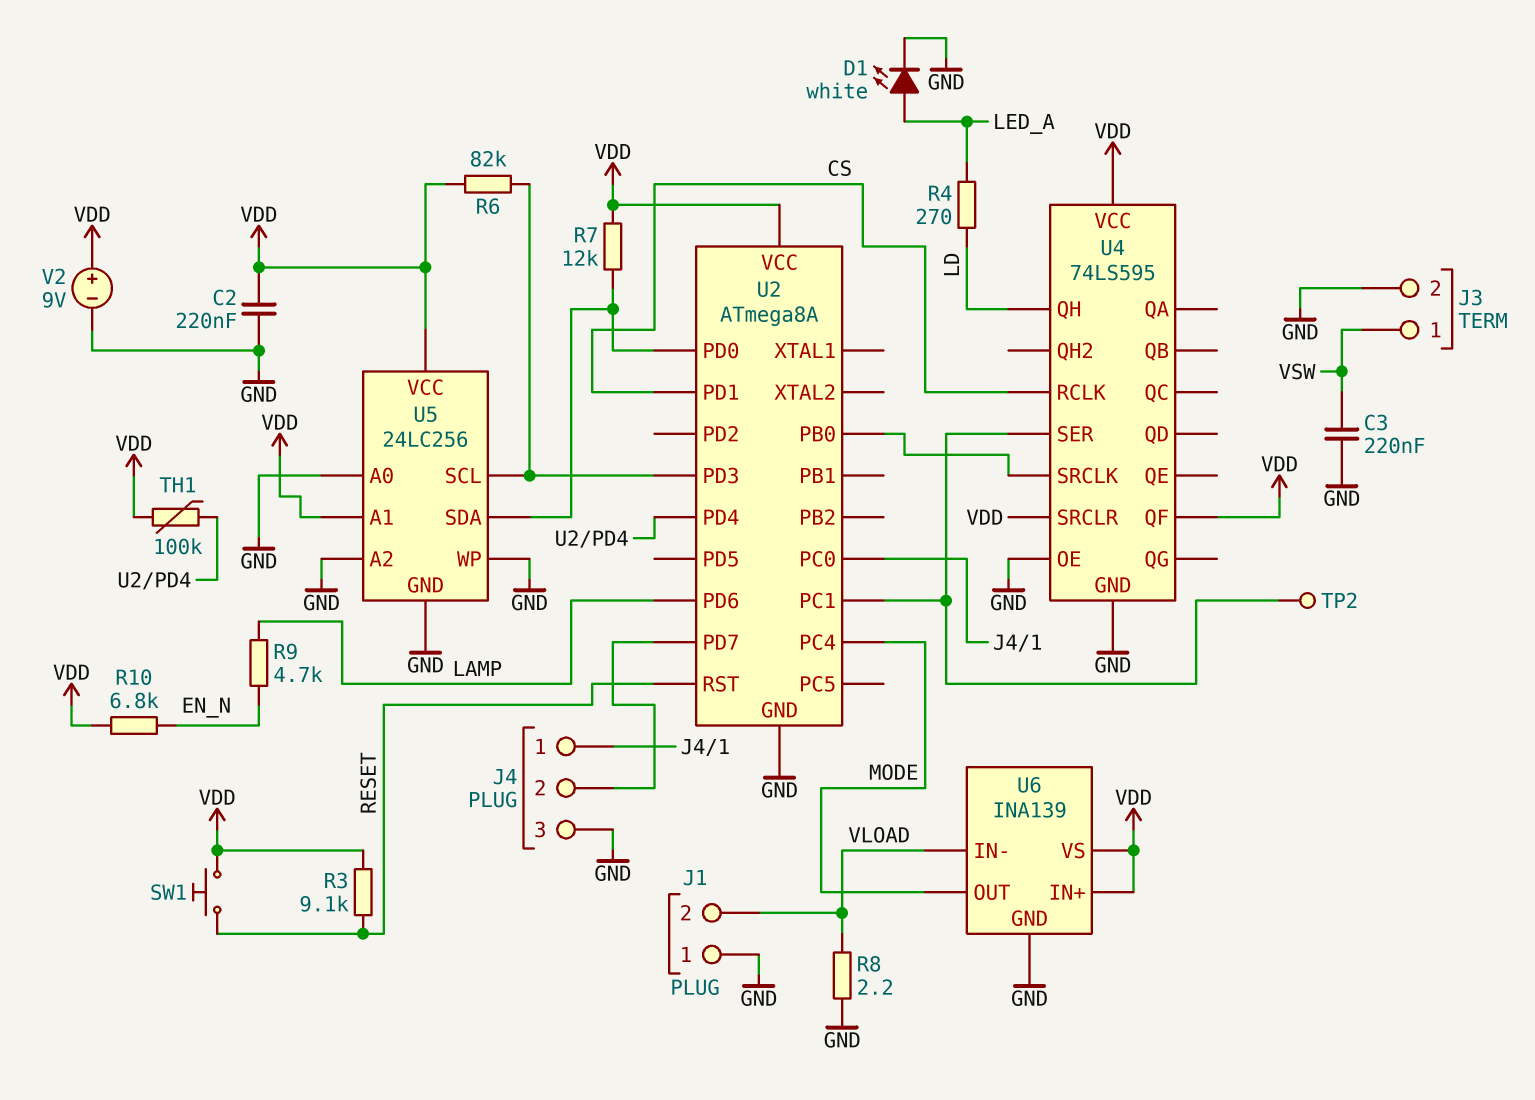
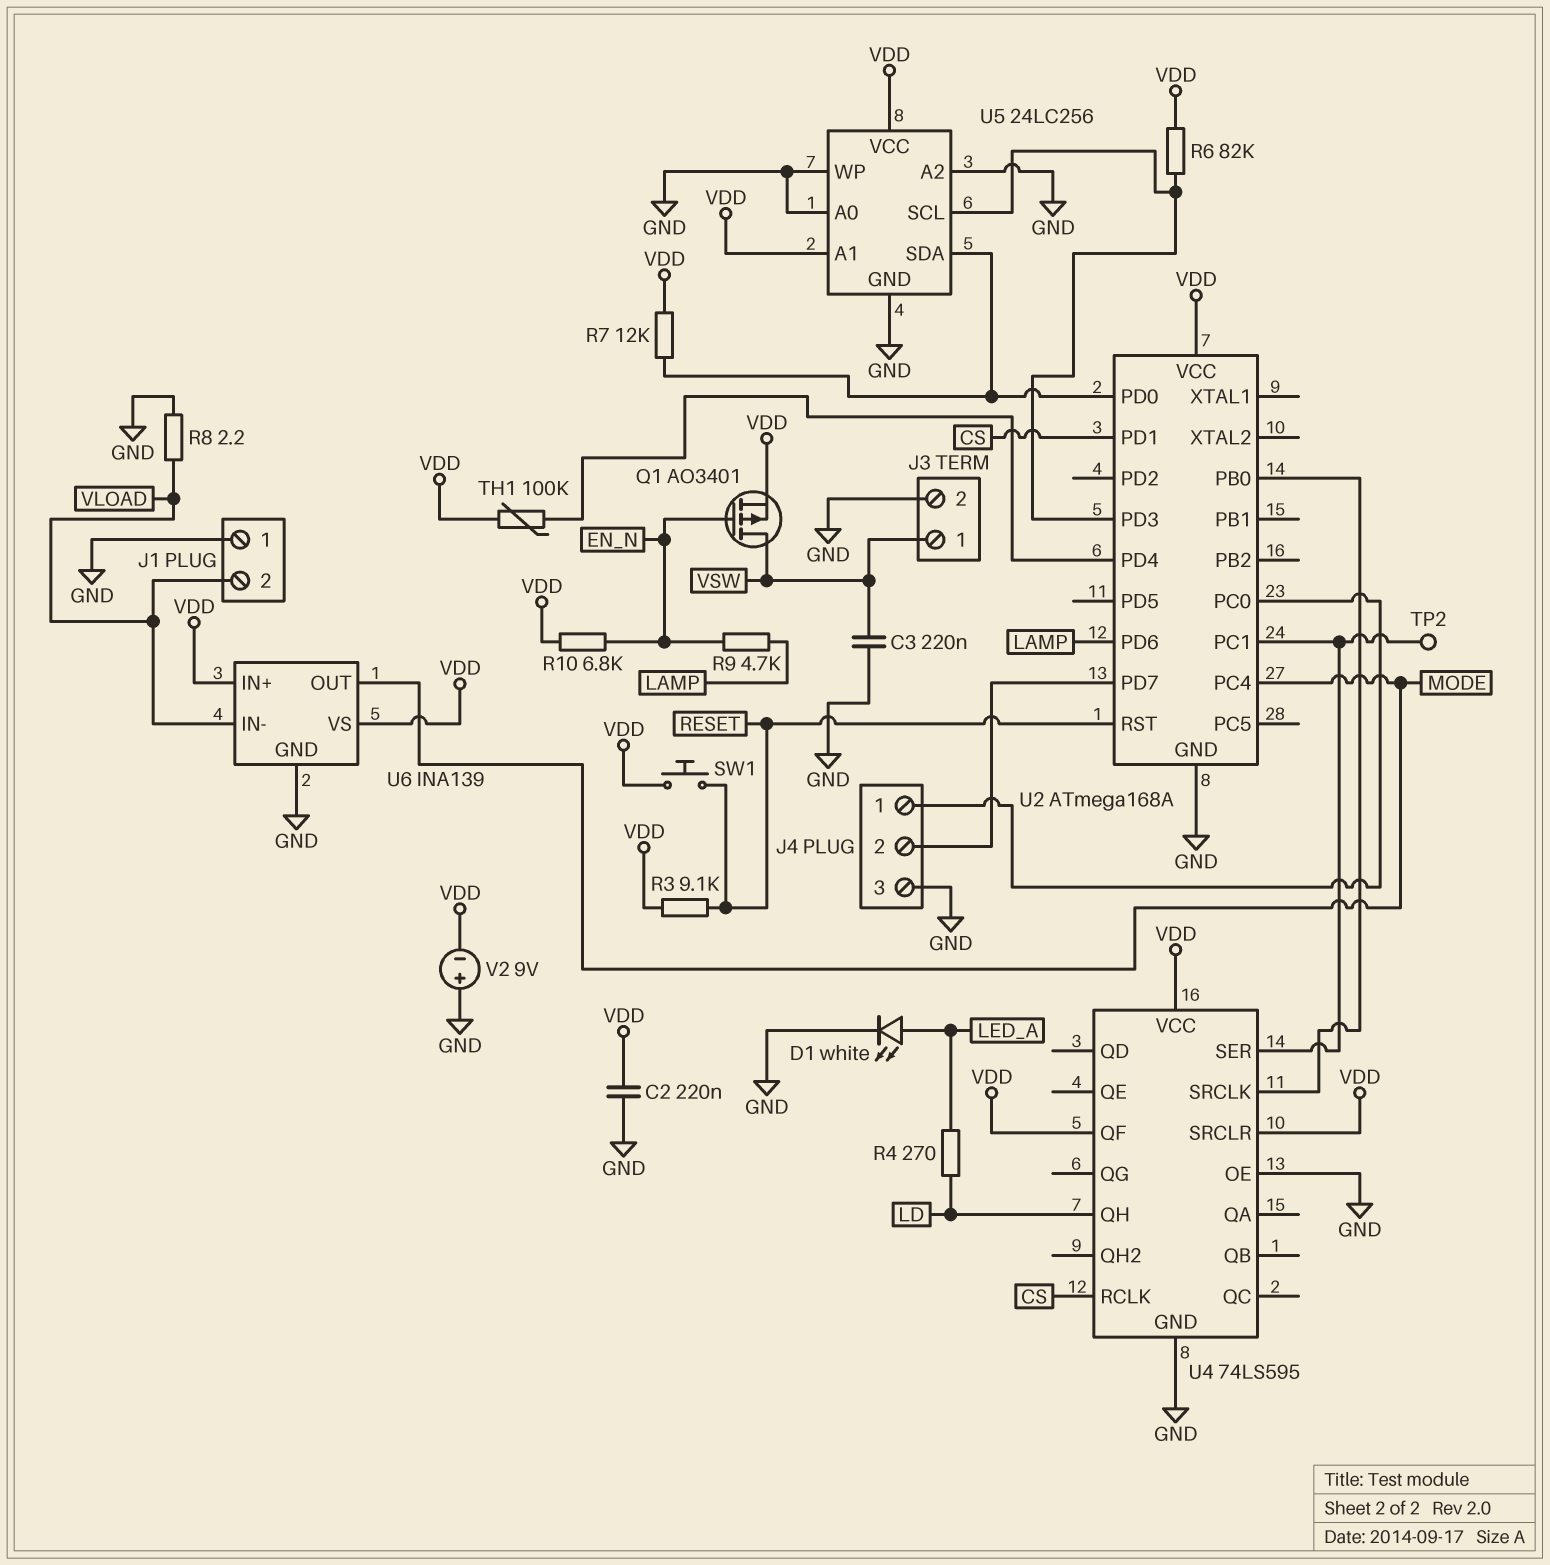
Q1: none -> PMOS AO3401 (G EN_N, D VSW, S VDD)
U2: ATmega8A -> ATmega168A
V2: 9V (plus VDD, minus GND) -> 9V (plus GND, minus VDD)

